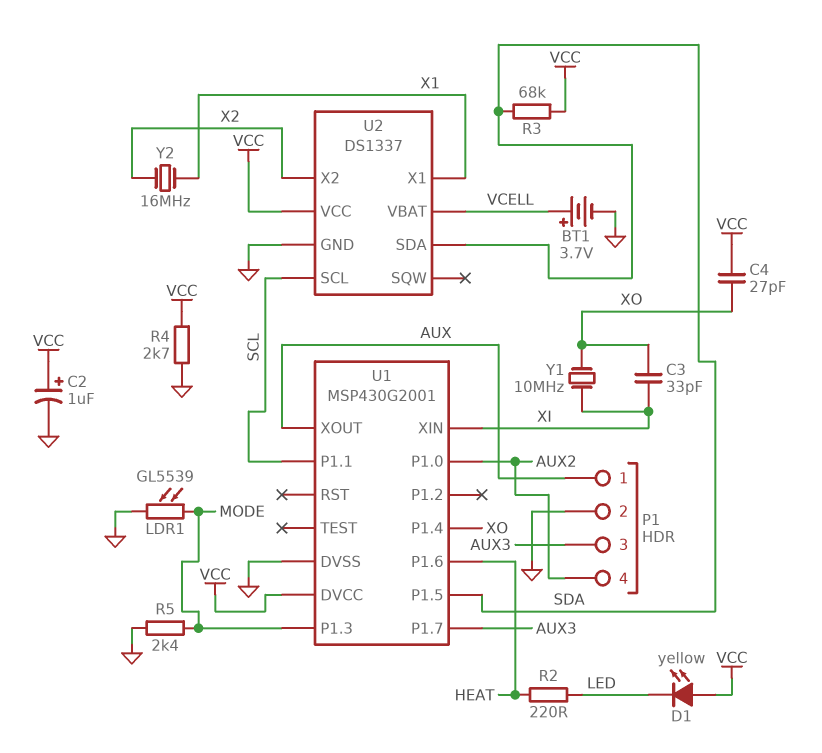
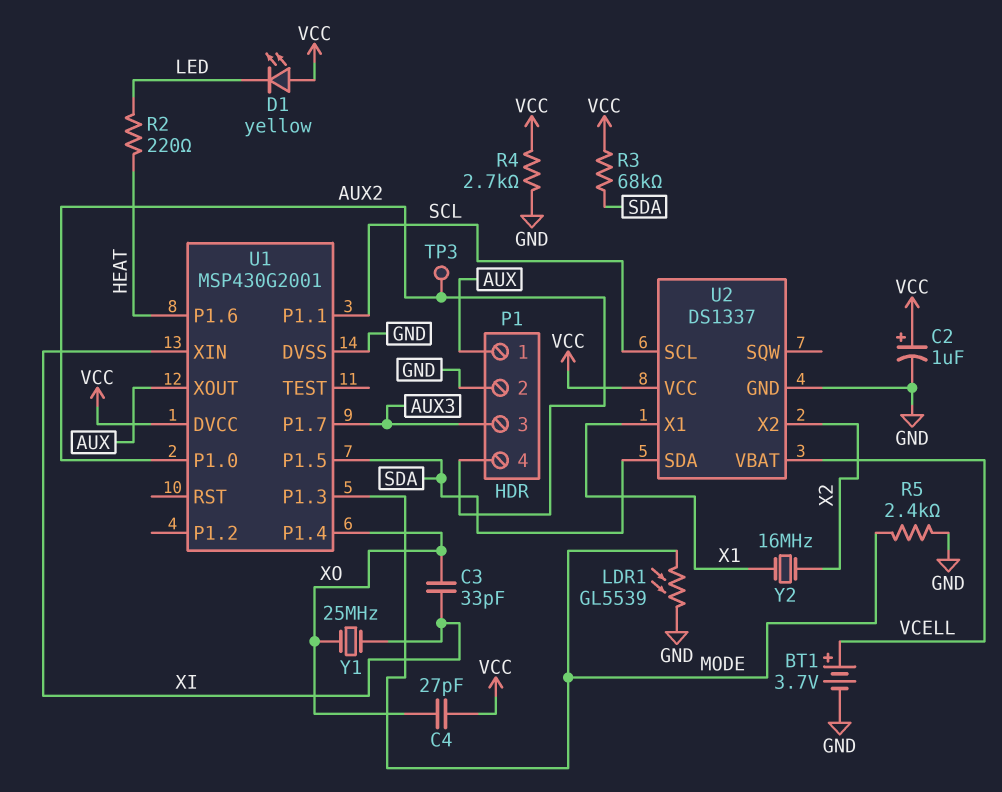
TP3: none -> test point (AUX2)
Y1: 10MHz (XI, XO) -> 25MHz (XI, XO)

